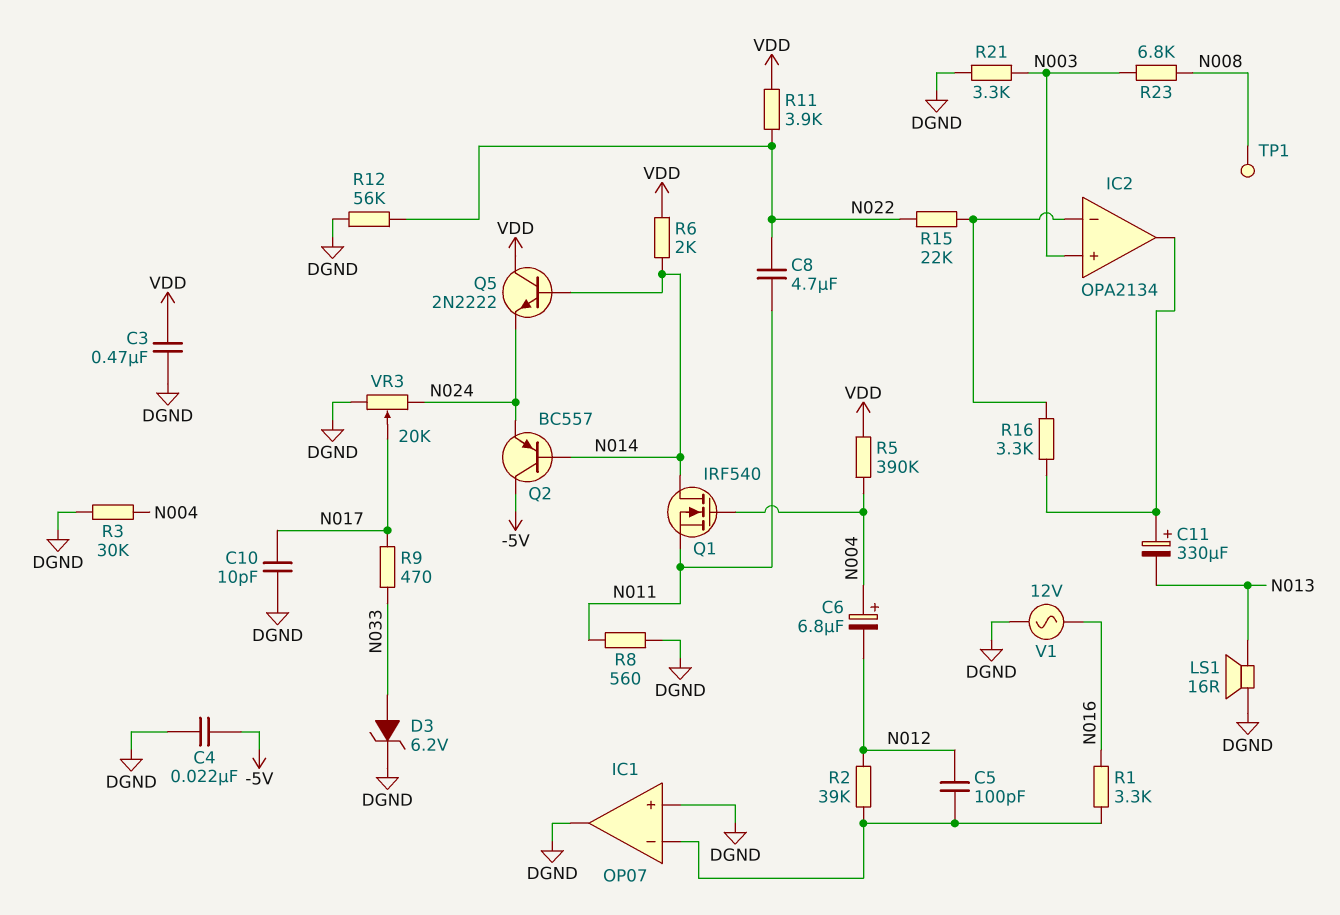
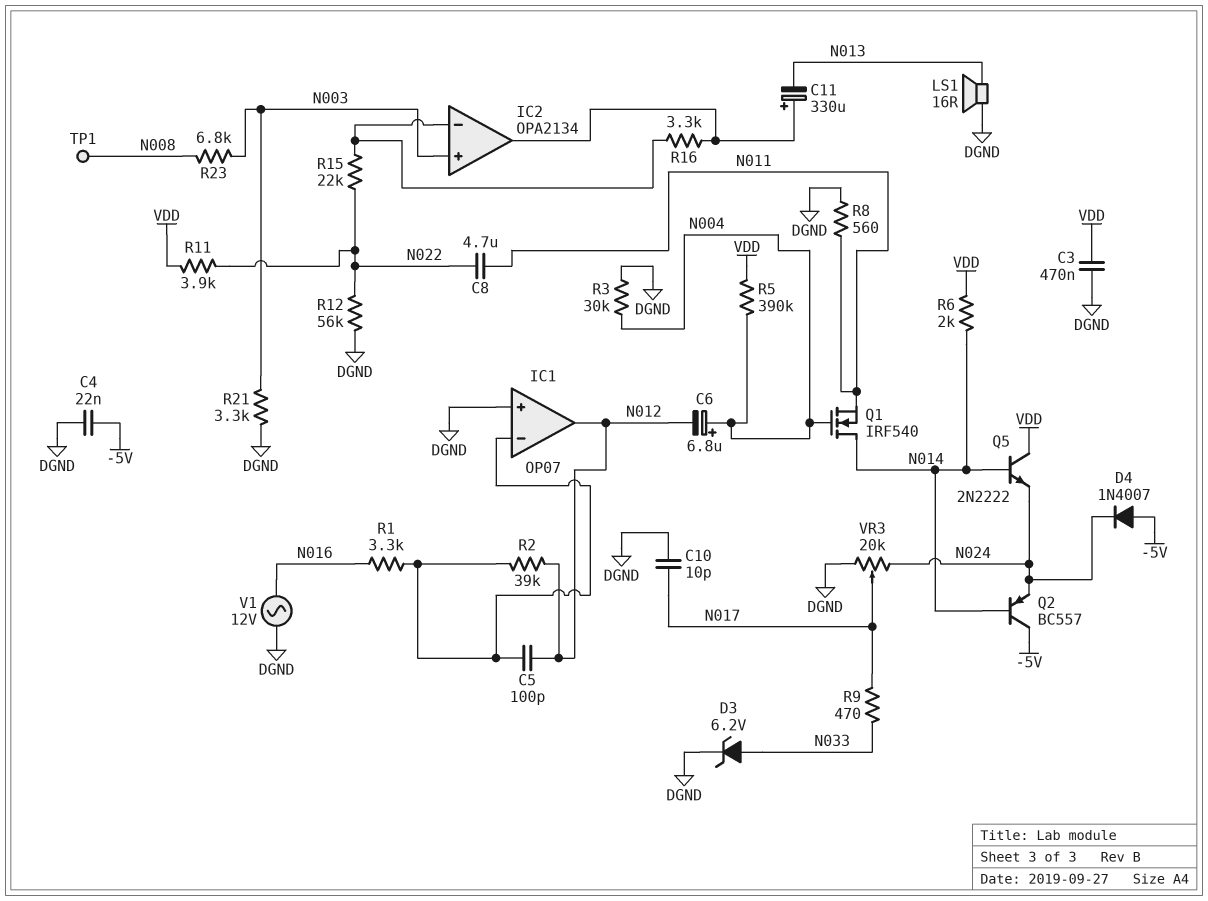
D4: none -> diode 1N4007 (A -5V, K N024)
IC1 pin out: DGND -> N012

